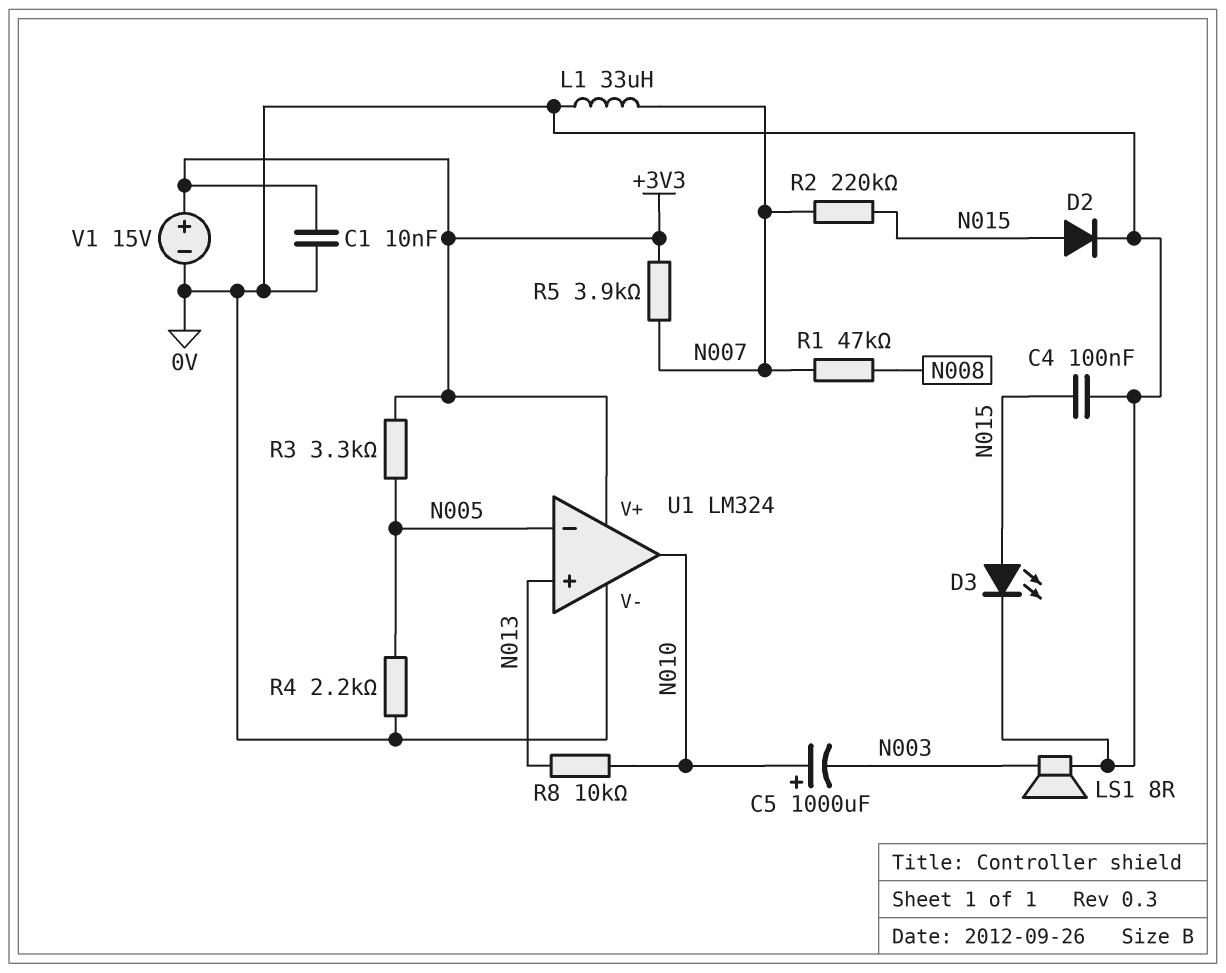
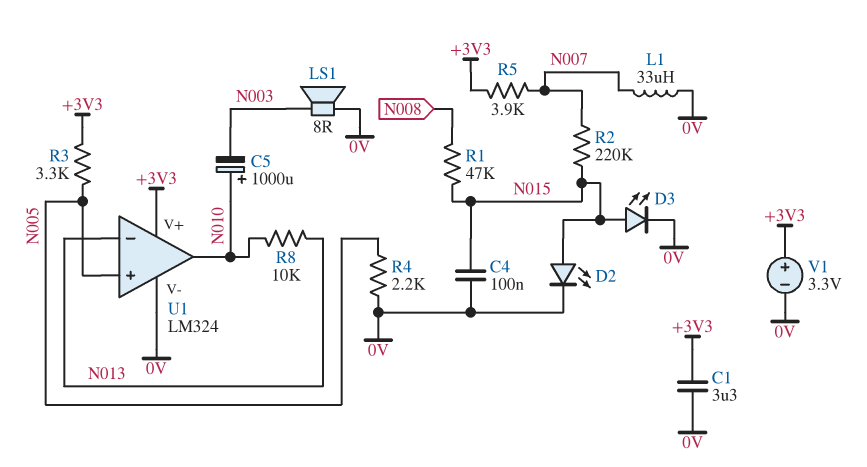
C1: 10nF (+3V3, 0V) -> 3.3uF (+3V3, 0V)
D2: diode (A N015, K 0V) -> LED (A N015, K 0V)
R1: 47k (N007, N008) -> 47k (N008, N015)
U1 pin in+: N013 -> N005
U1 pin in-: N005 -> N013
V1: 15V (plus +3V3, minus 0V) -> 3.3V (plus +3V3, minus 0V)

